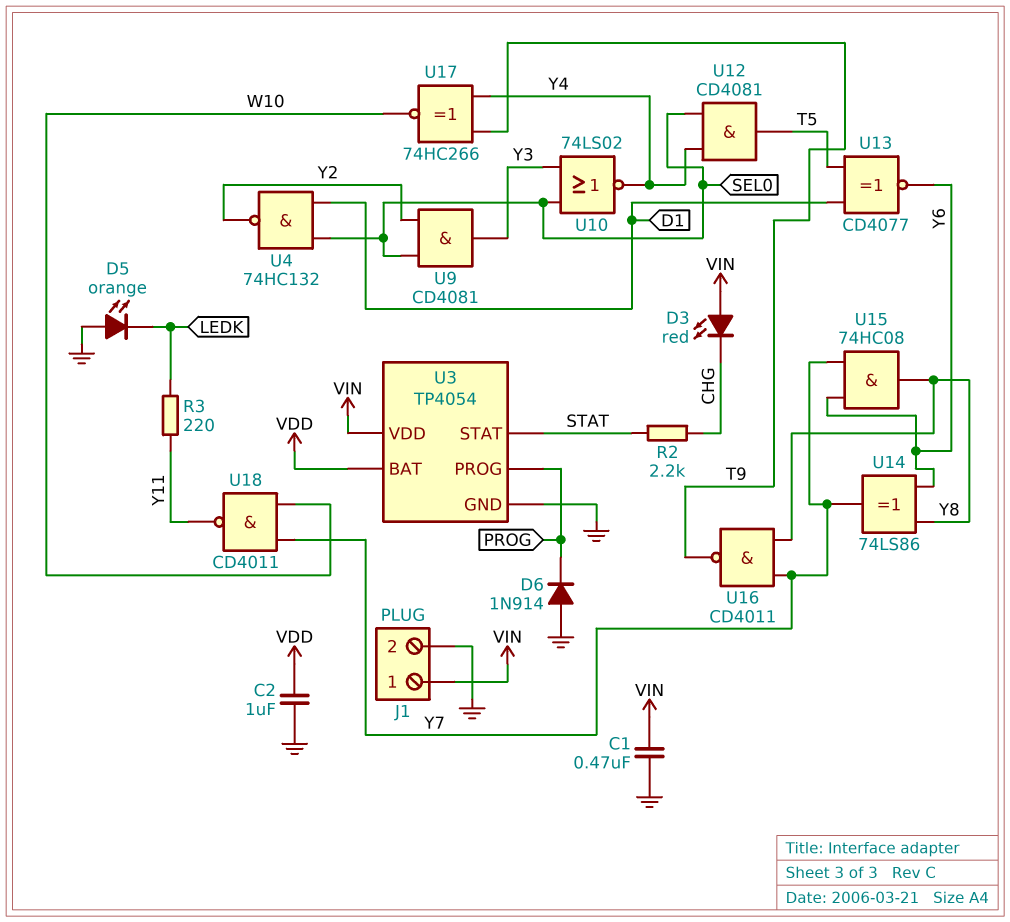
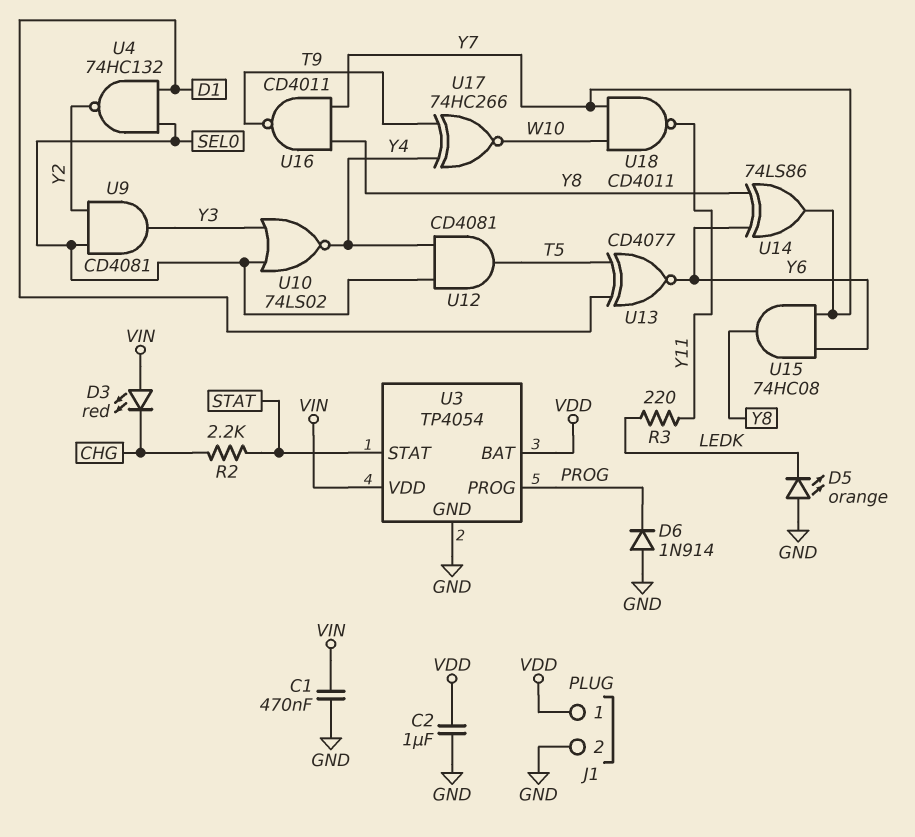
J1 pin 1: VIN -> VDD

